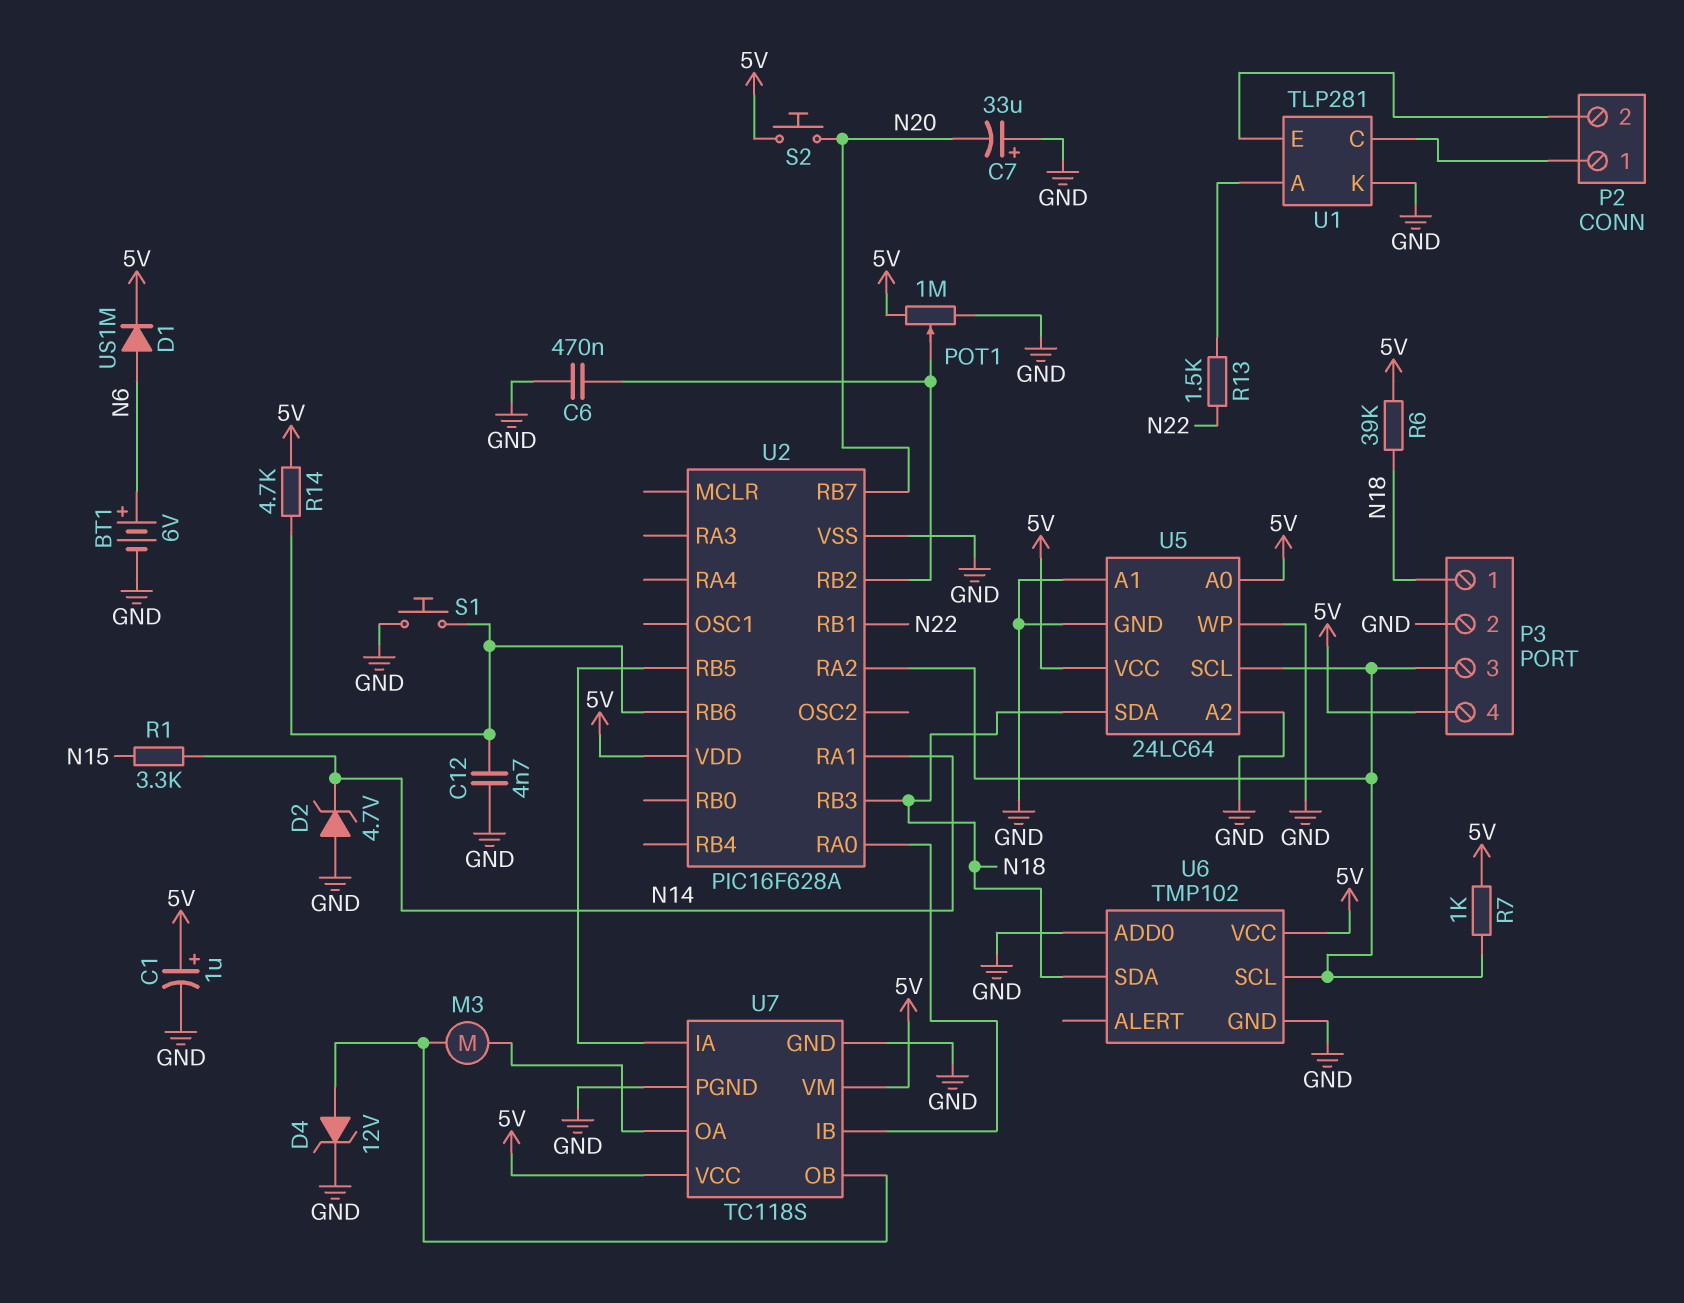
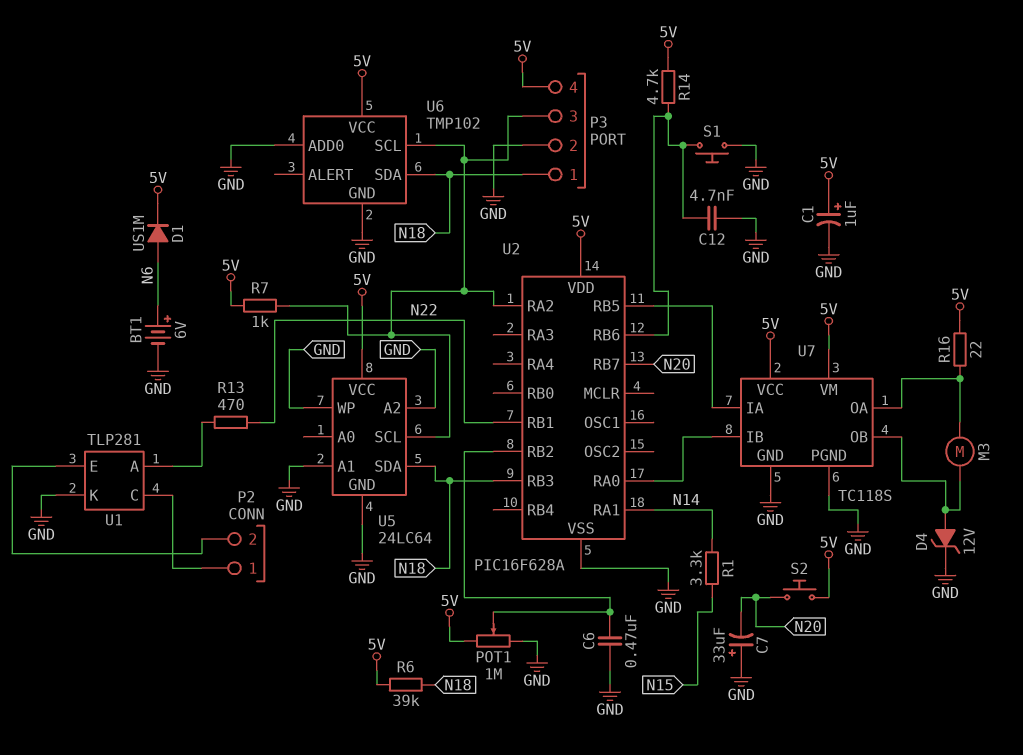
D2: zener 4.7V (A GND, K N14) -> none
R13: 1.5k (N22, U1/A) -> 470 (N22, U1/A)
R16: none -> 22 (5V, U7/OA)
U5 pin A0: 5V -> none

